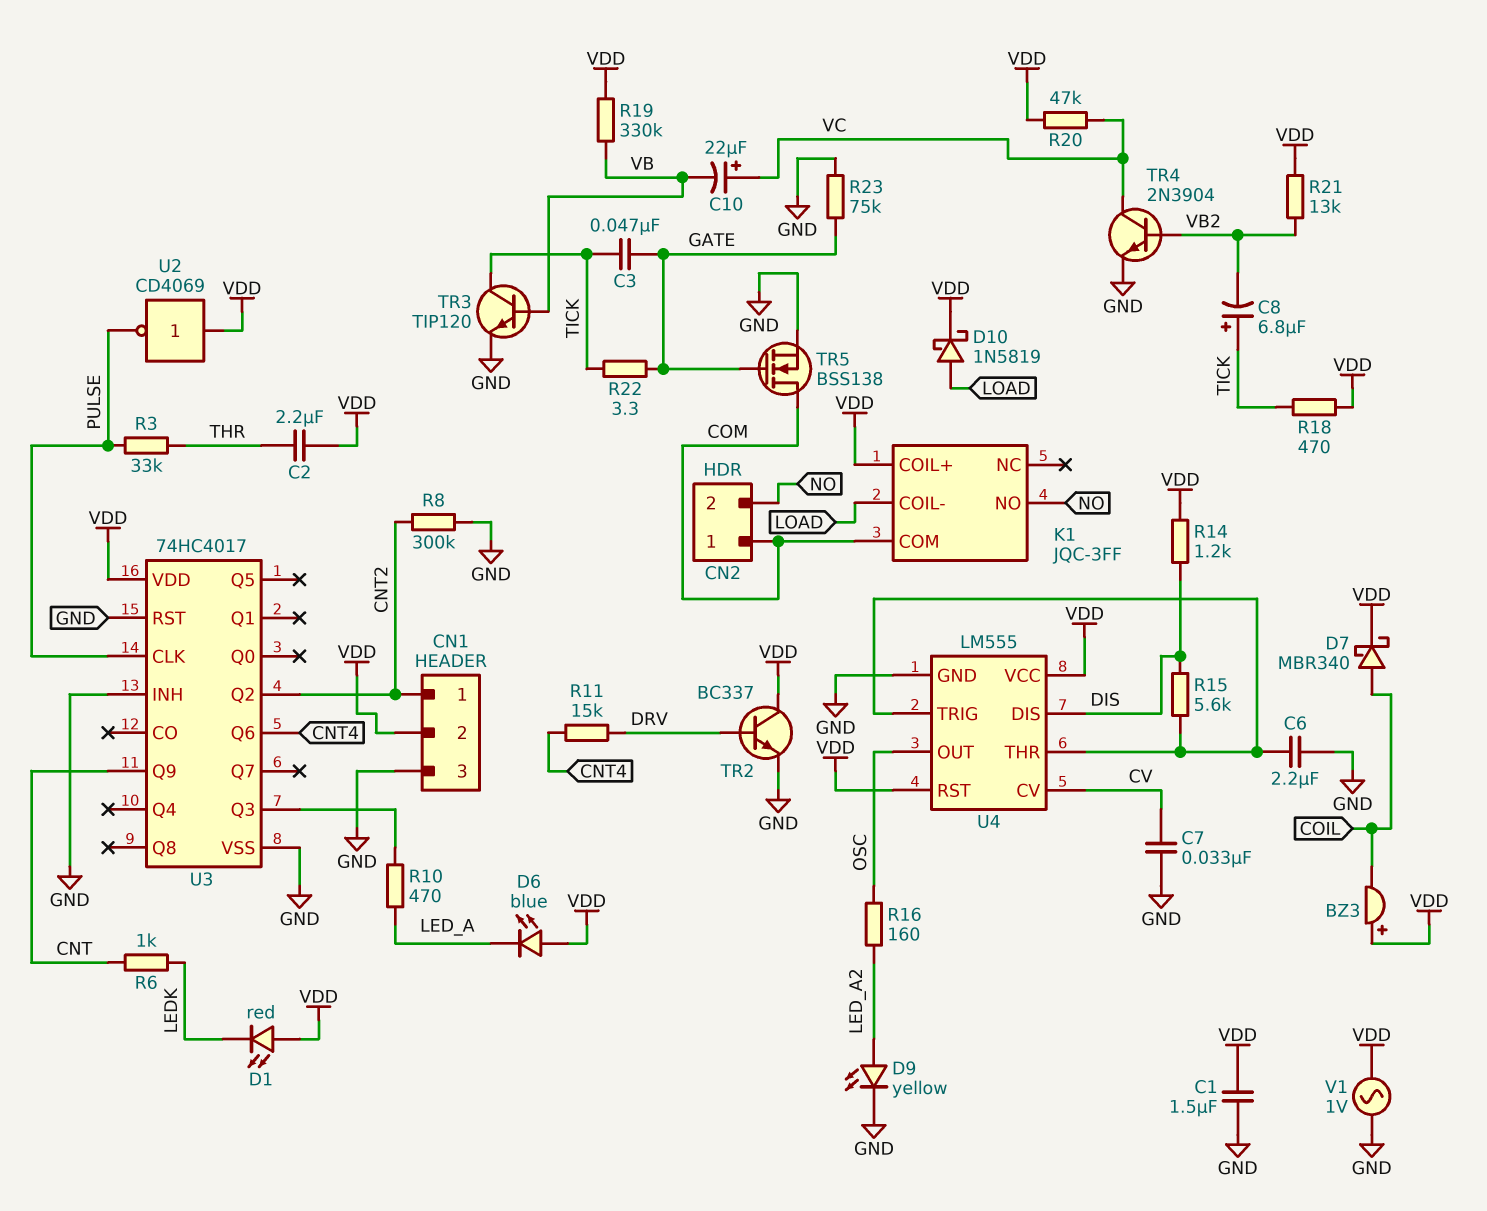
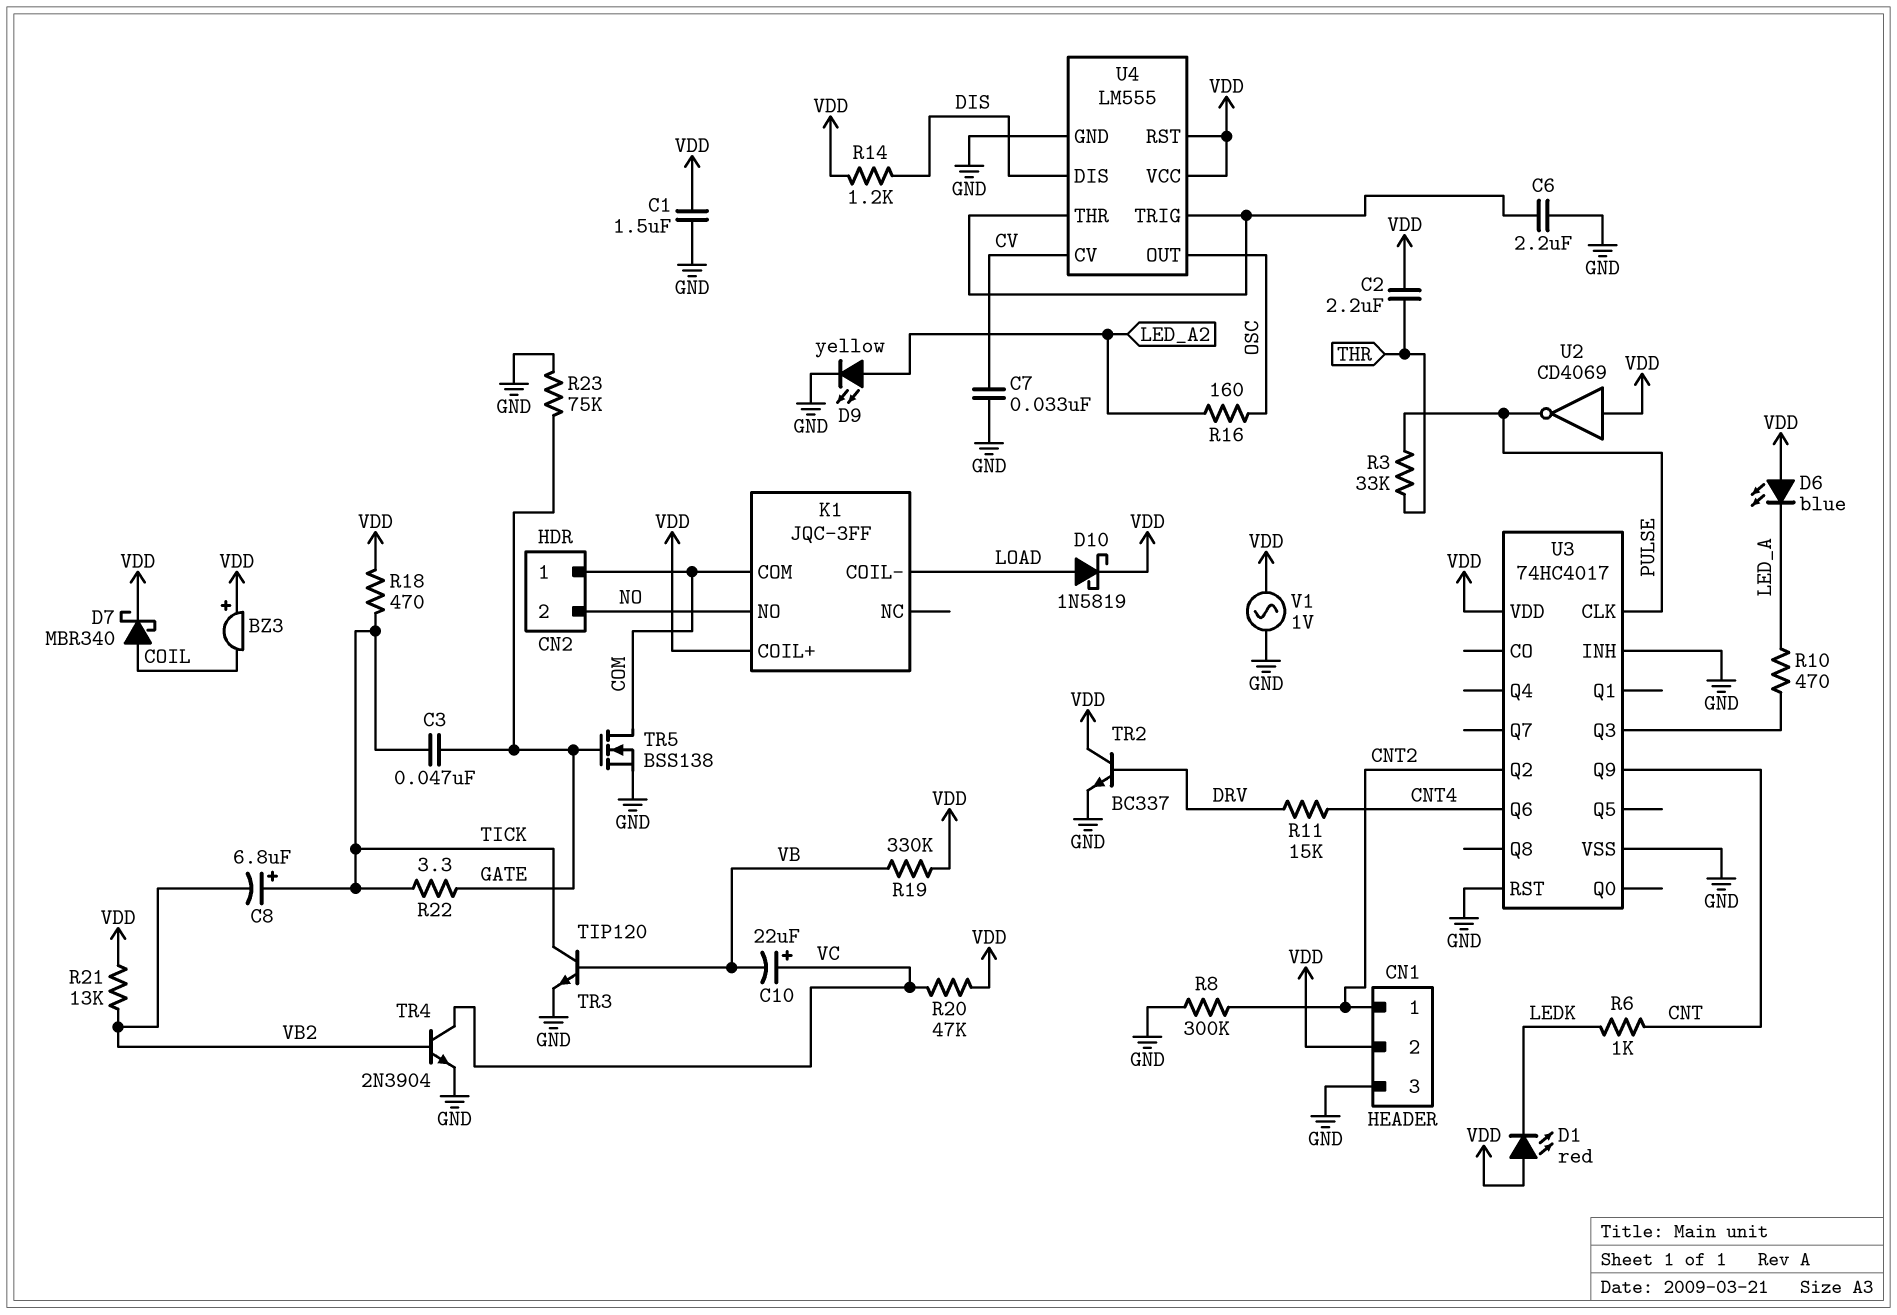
R15: 5.6k (DIS, U4/THR) -> none

